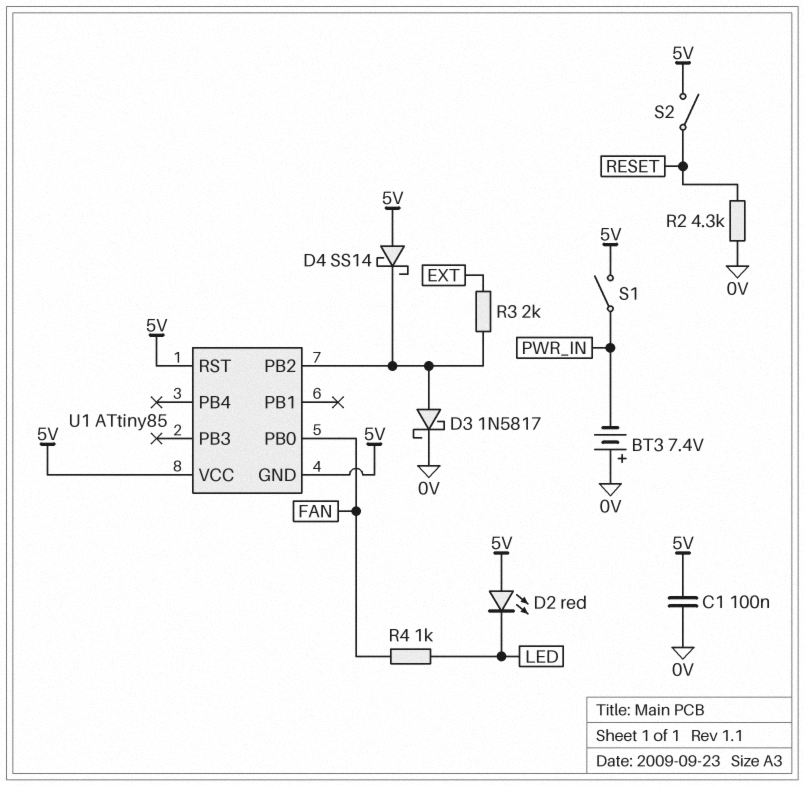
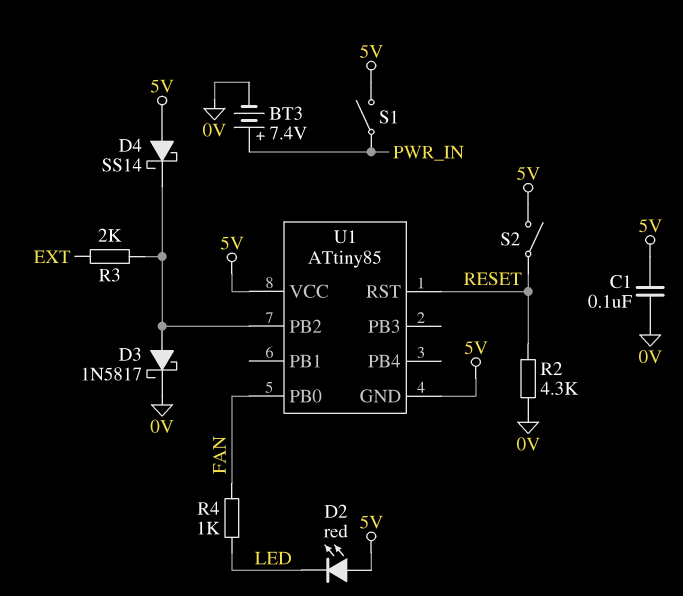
BT3: 7.4V (plus 0V, minus PWR_IN) -> 7.4V (plus PWR_IN, minus 0V)
U1 pin RST: 5V -> RESET

